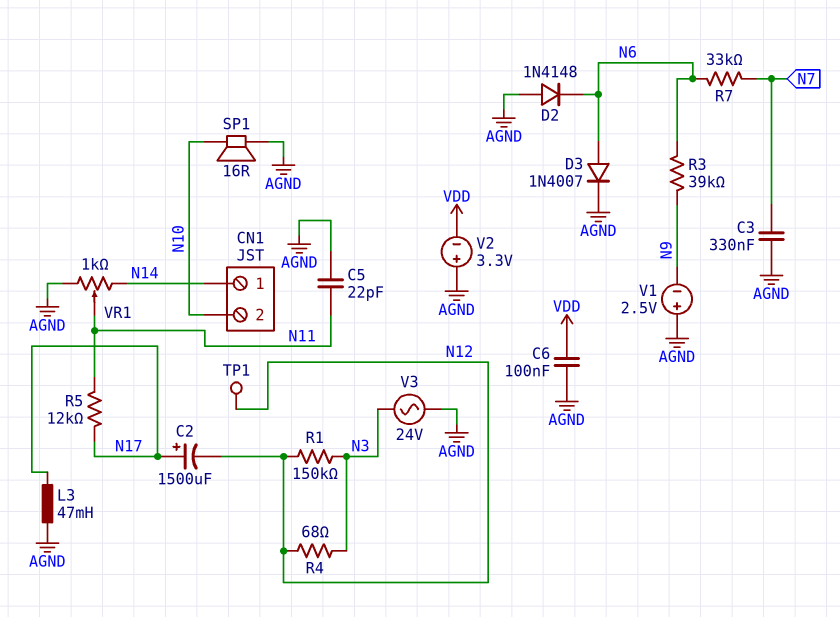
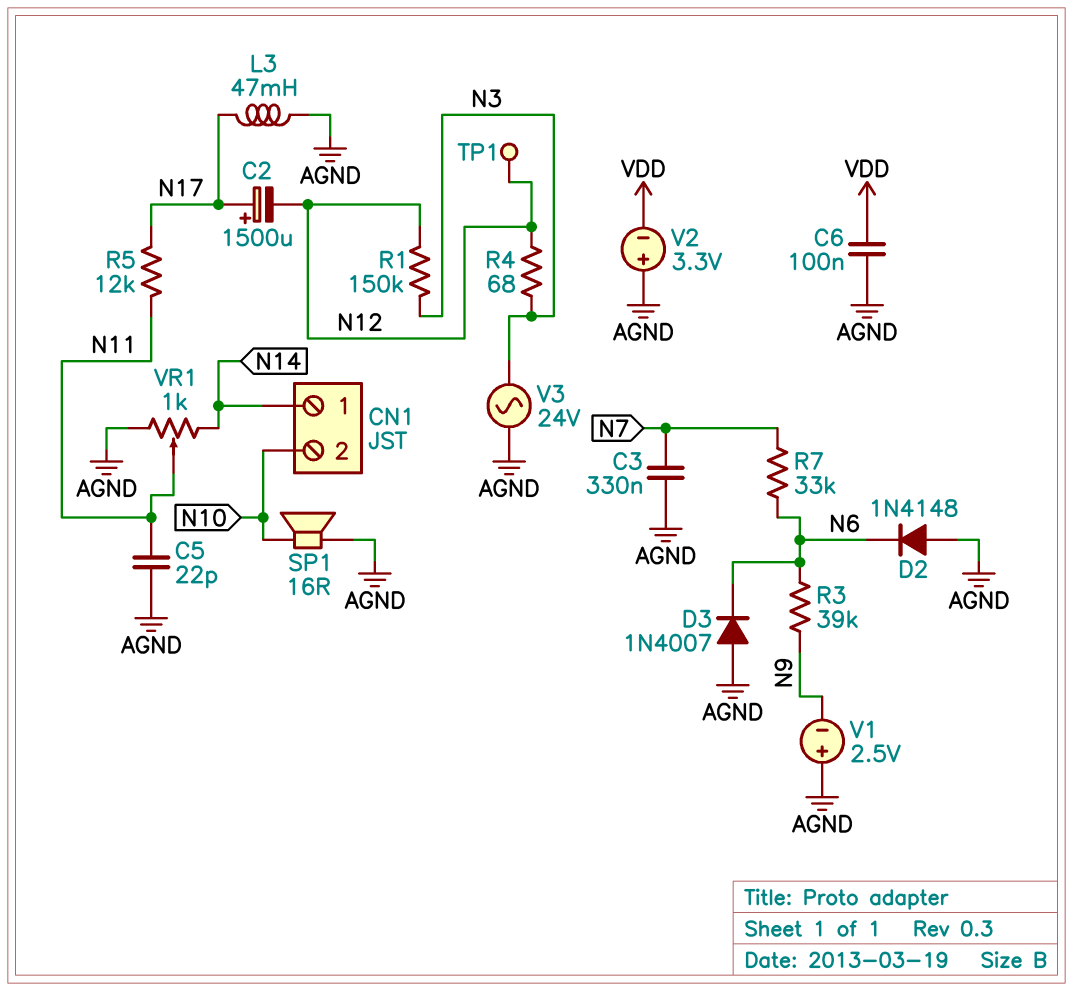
D3: diode 1N4007 (A N6, K AGND) -> diode 1N4007 (A AGND, K N6)

